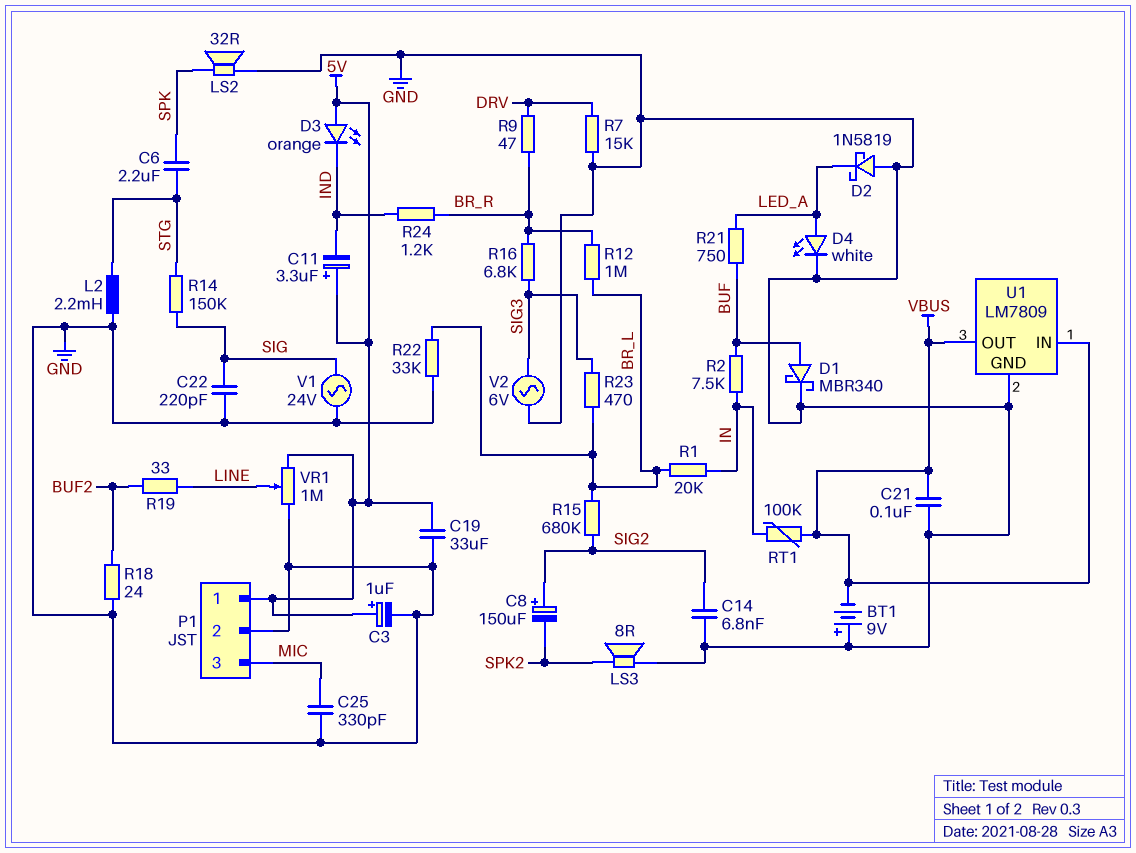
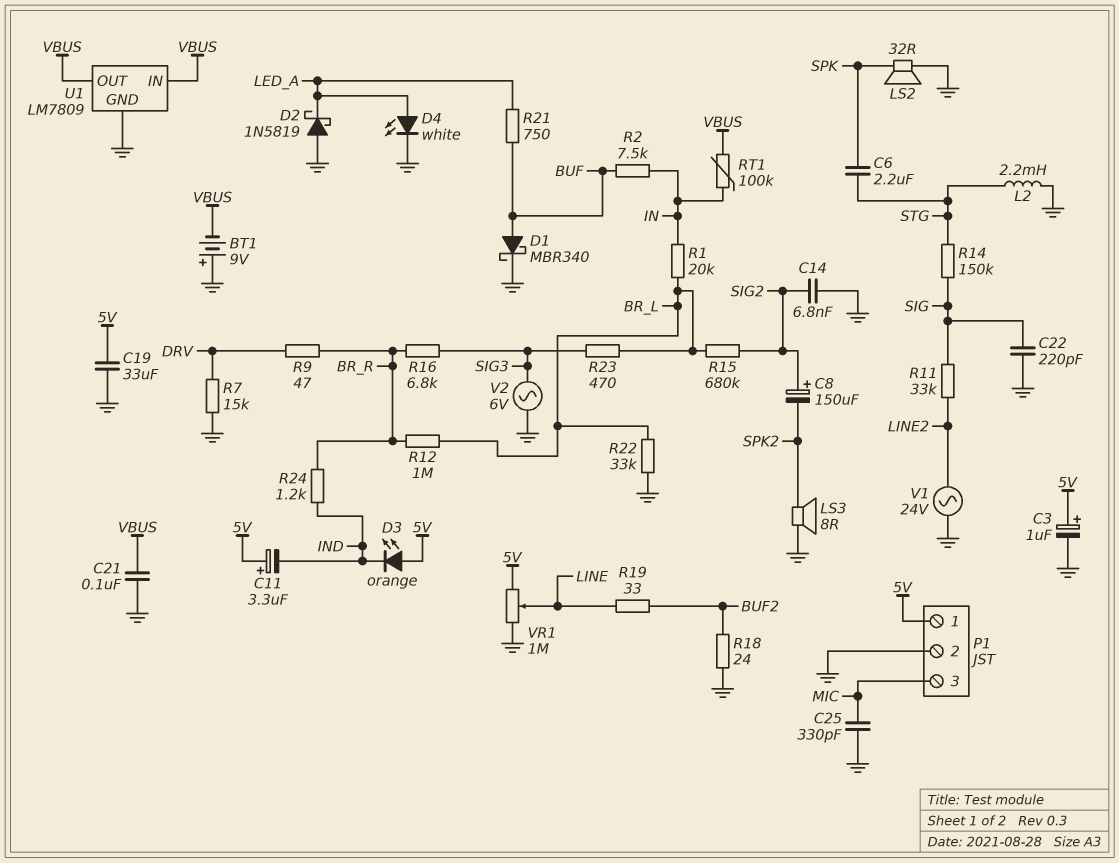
R11: none -> 33k (LINE2, SIG)
V1: AC 24V (GND, SIG) -> AC 24V (GND, LINE2)

